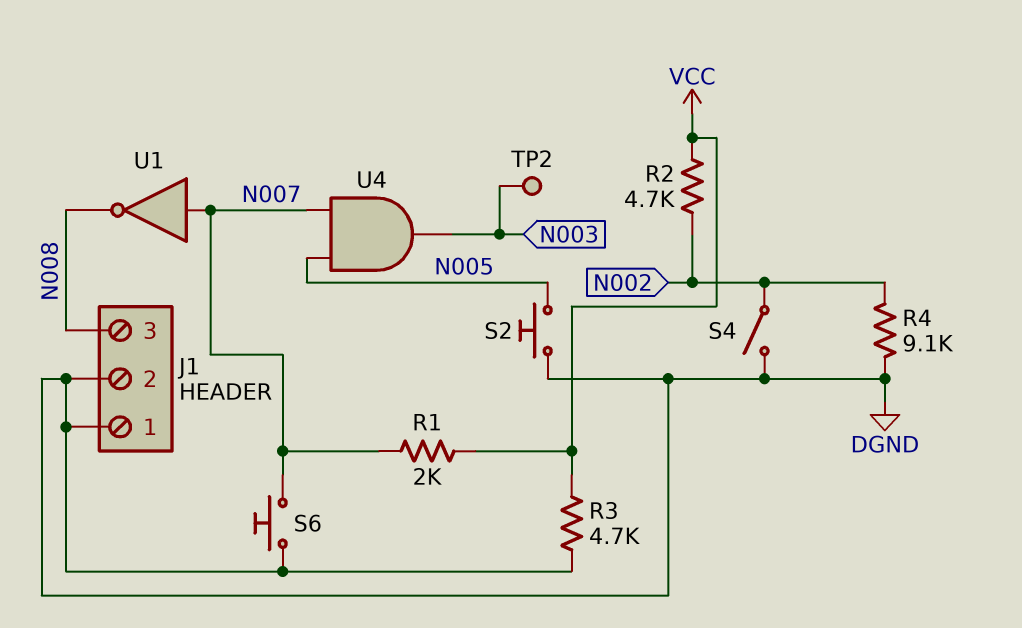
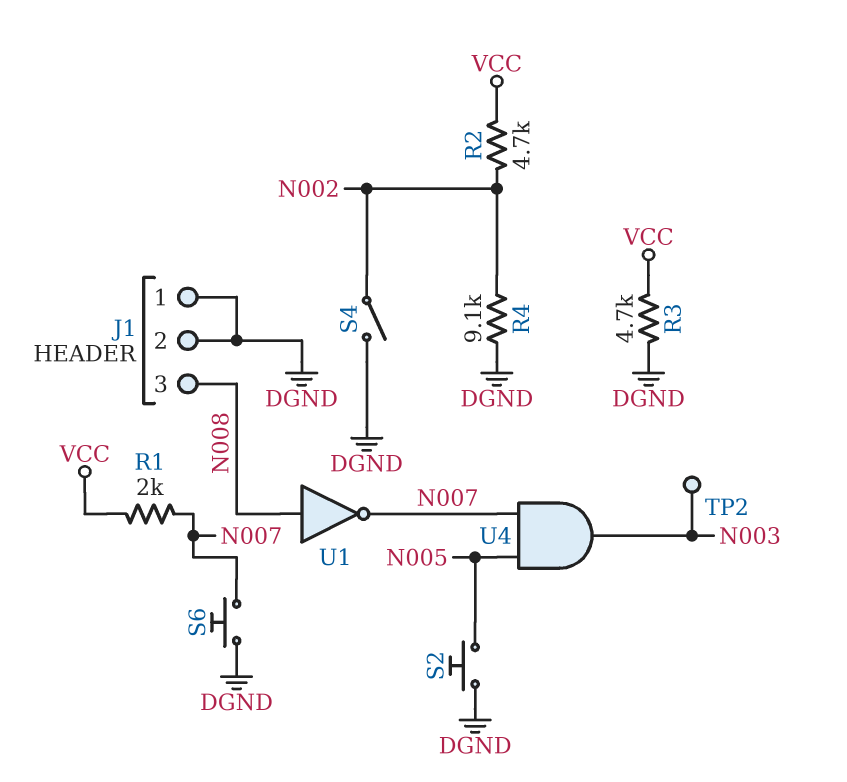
U1: NOT (in N007, out N008) -> NOT (in N008, out N007)

